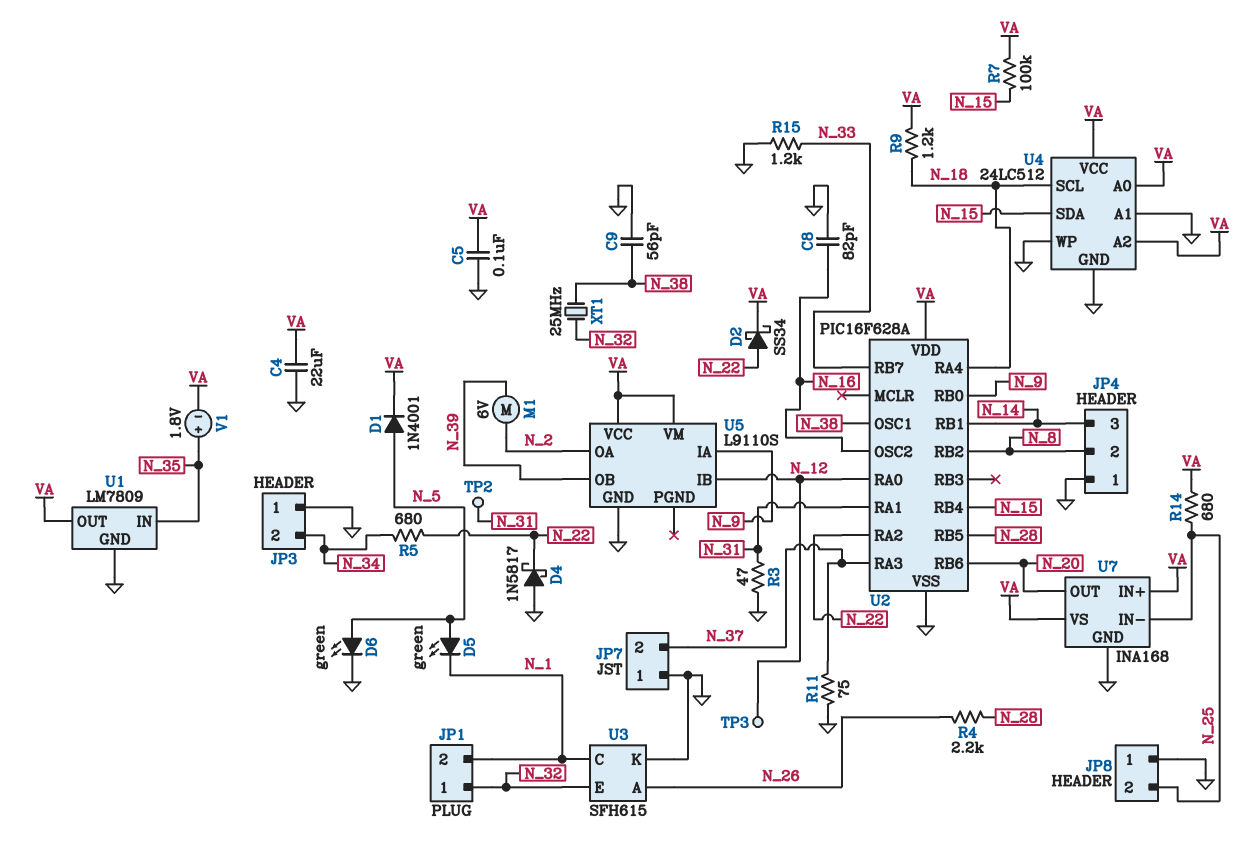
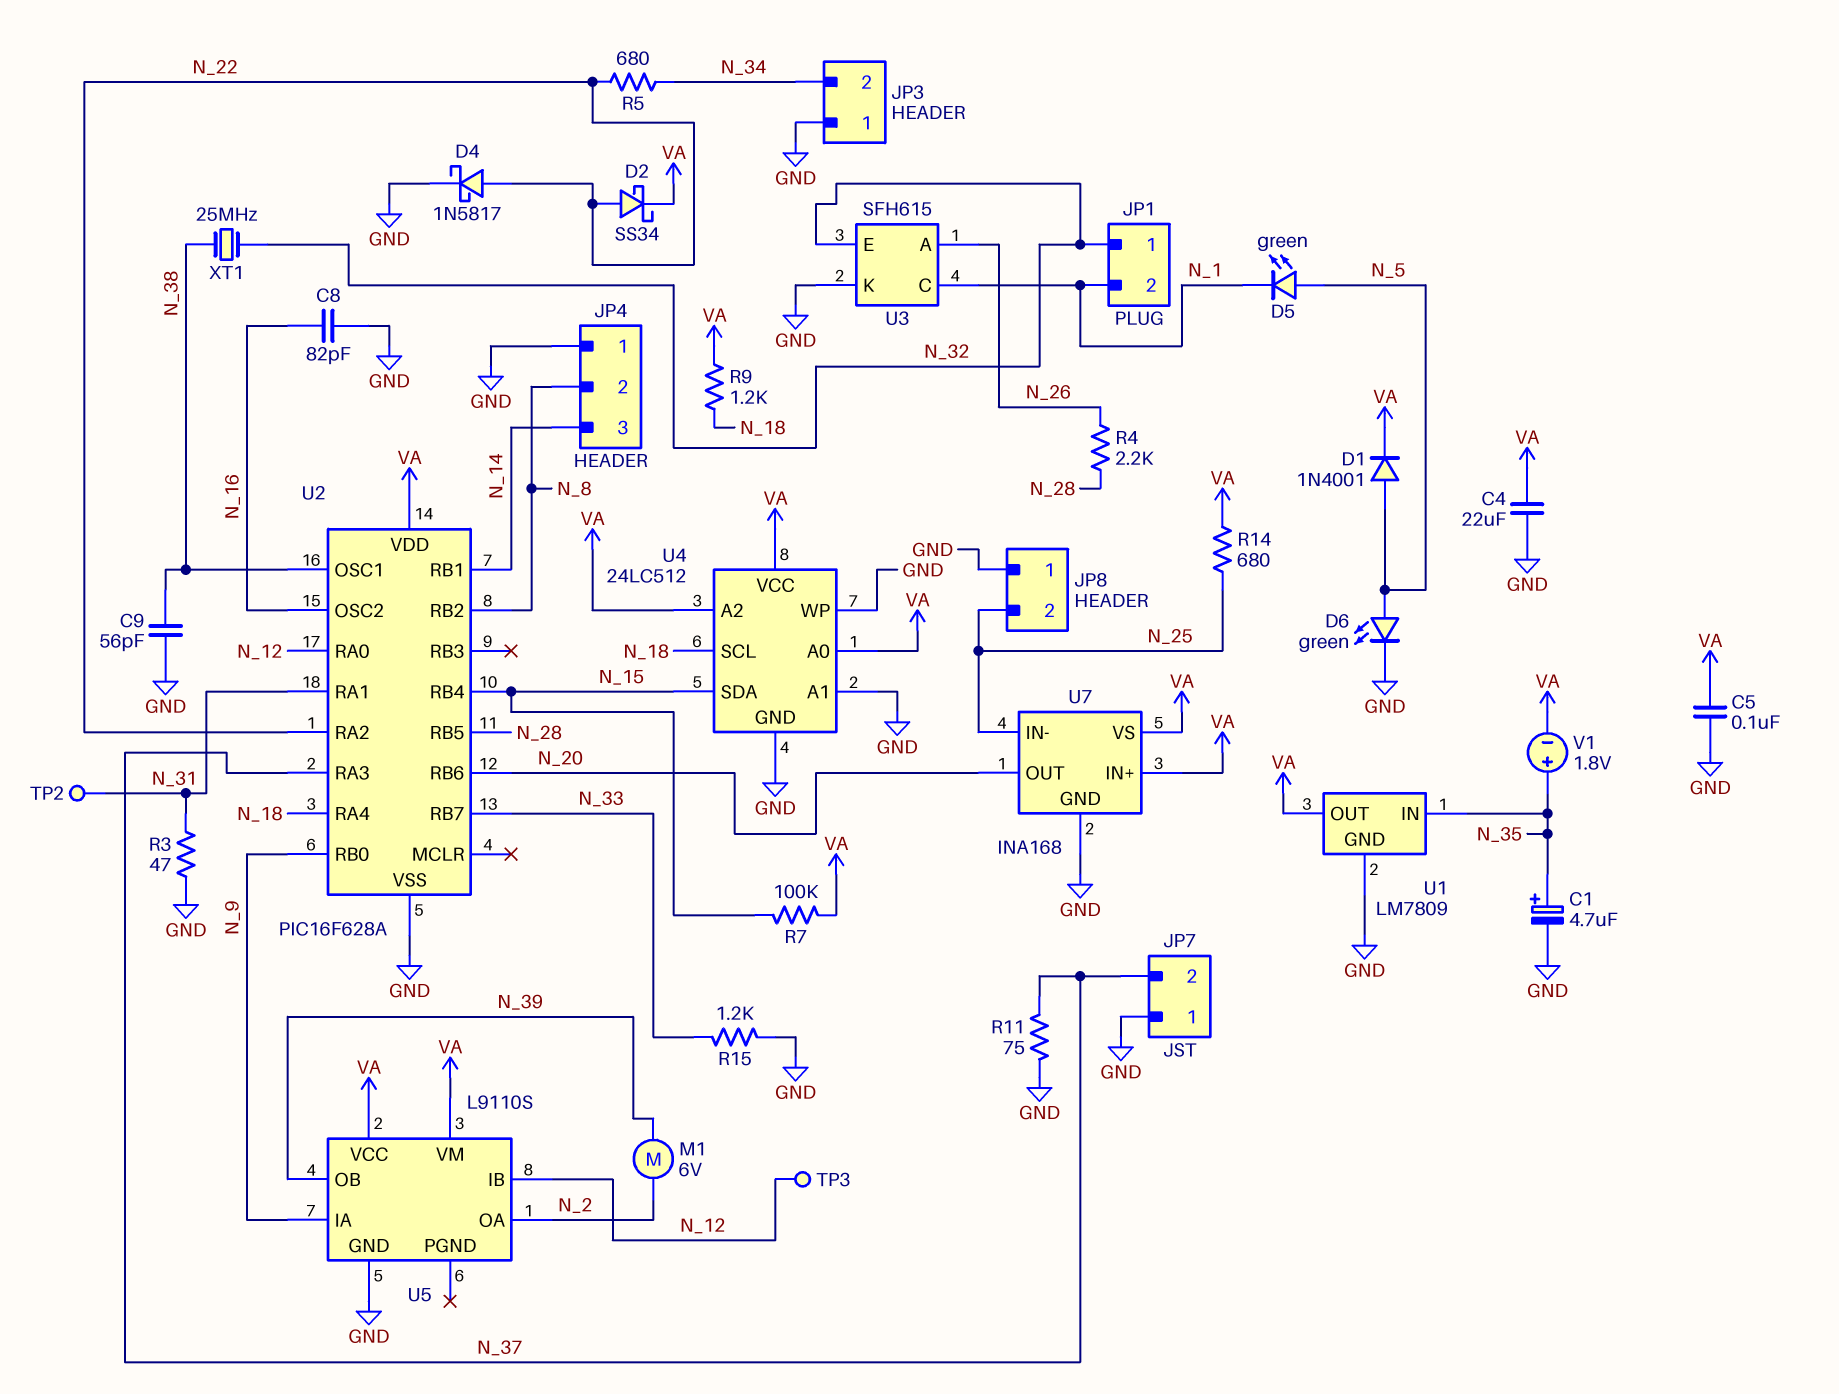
C1: none -> 4.7uF (plus N_35, minus GND)
D4: schottky 1N5817 (A GND, K N_22) -> schottky 1N5817 (A N_22, K GND)

